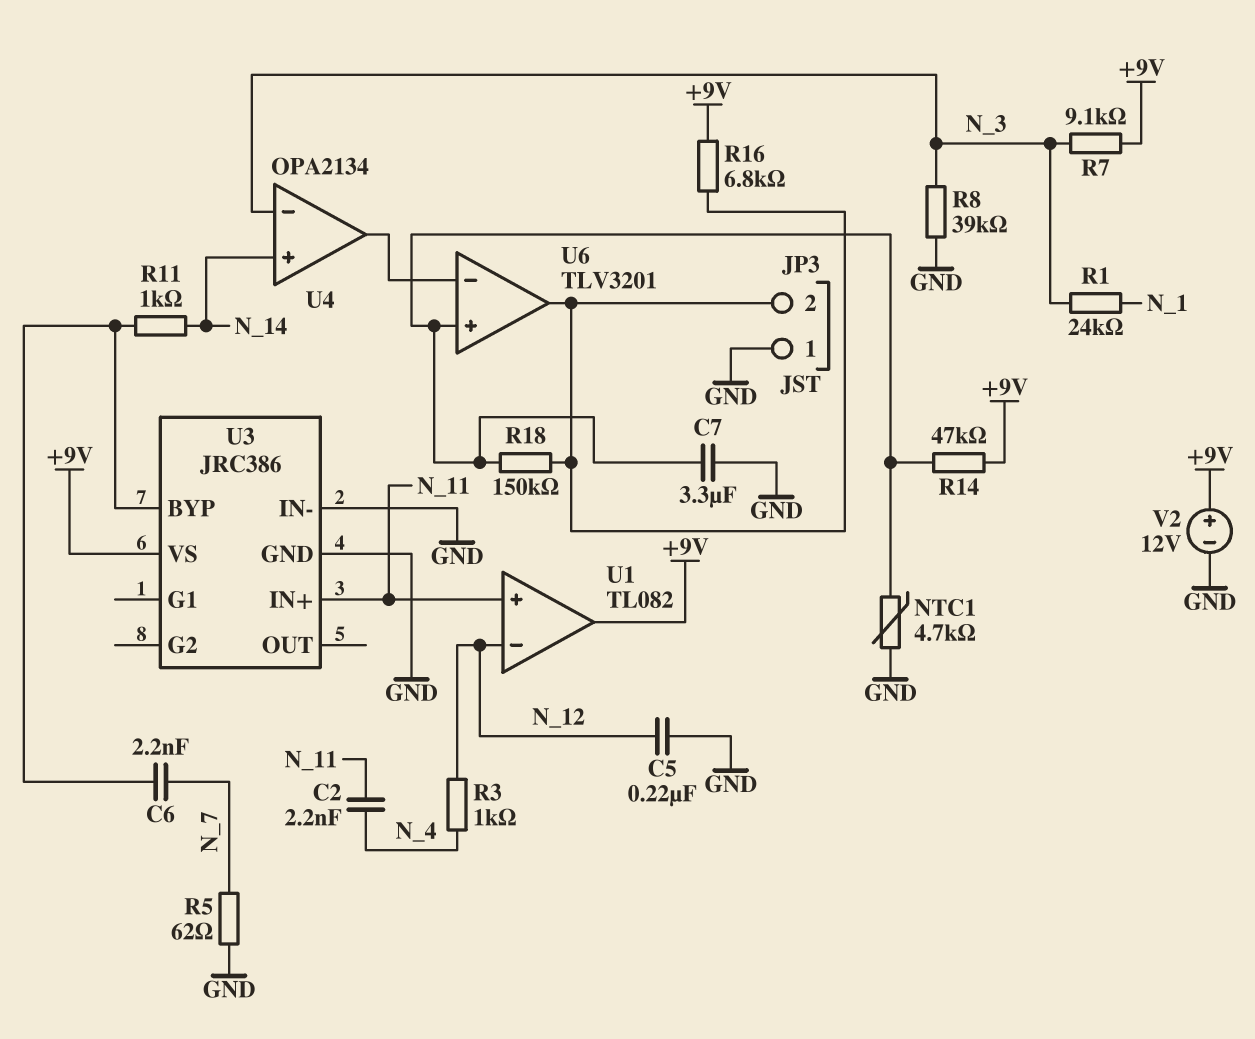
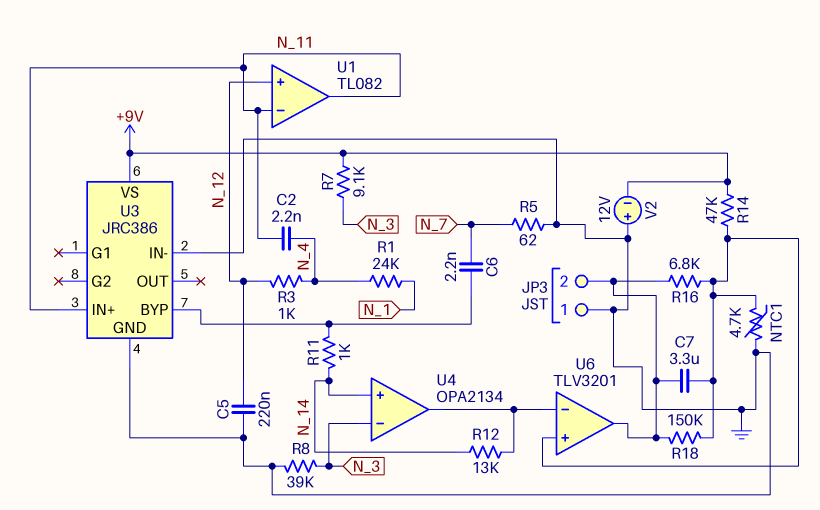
C7: 3.3uF (GND, U6/in+) -> 3.3uF (JP3/2, U6/in+)
R1: 24k (N_1, N_3) -> 24k (N_1, N_4)
R12: none -> 13k (N_14, U4/out)
R16: 6.8k (+9V, JP3/2) -> 6.8k (JP3/2, U6/in+)
U1 pin in+: N_11 -> N_12
U1 pin in-: N_12 -> N_11
U1 pin out: +9V -> N_11
V2: 12V (plus +9V, minus GND) -> 12V (plus GND, minus +9V)

